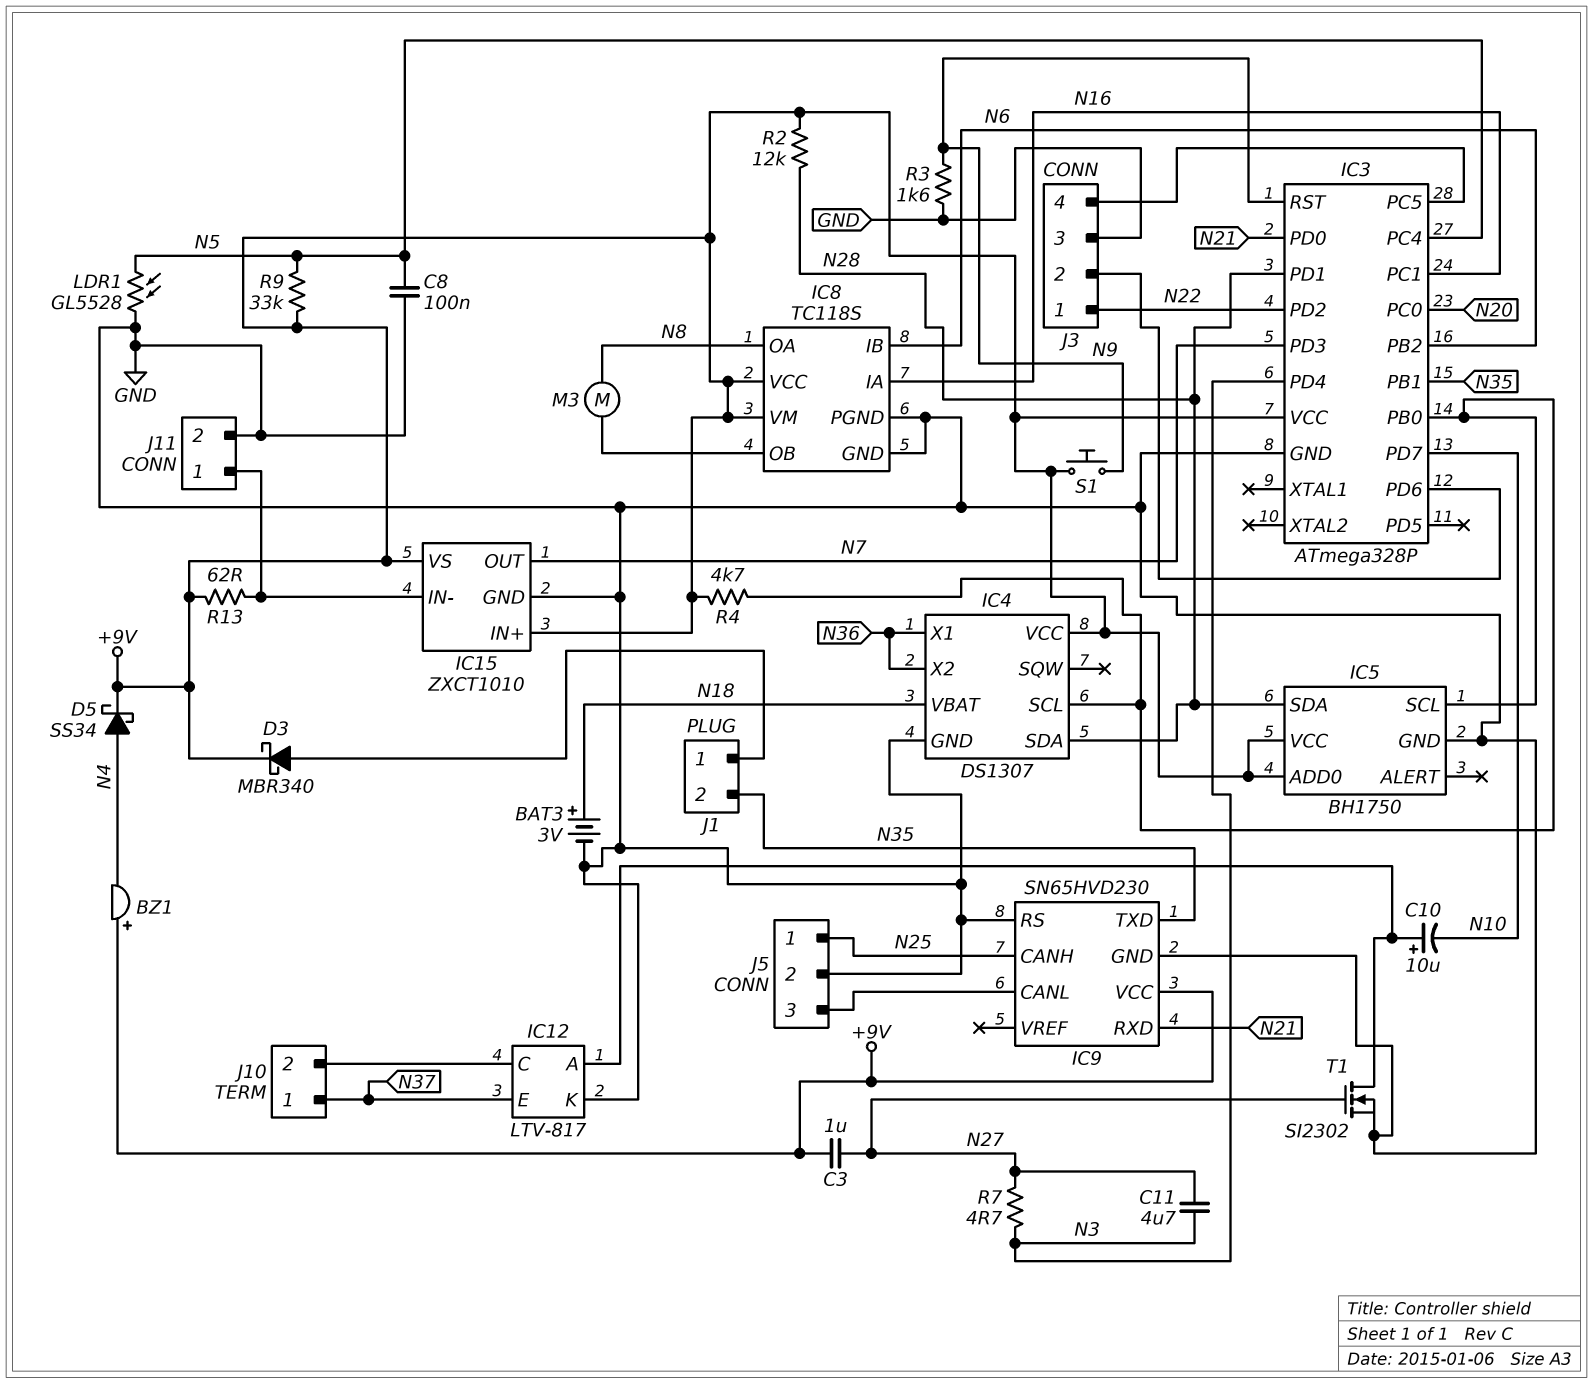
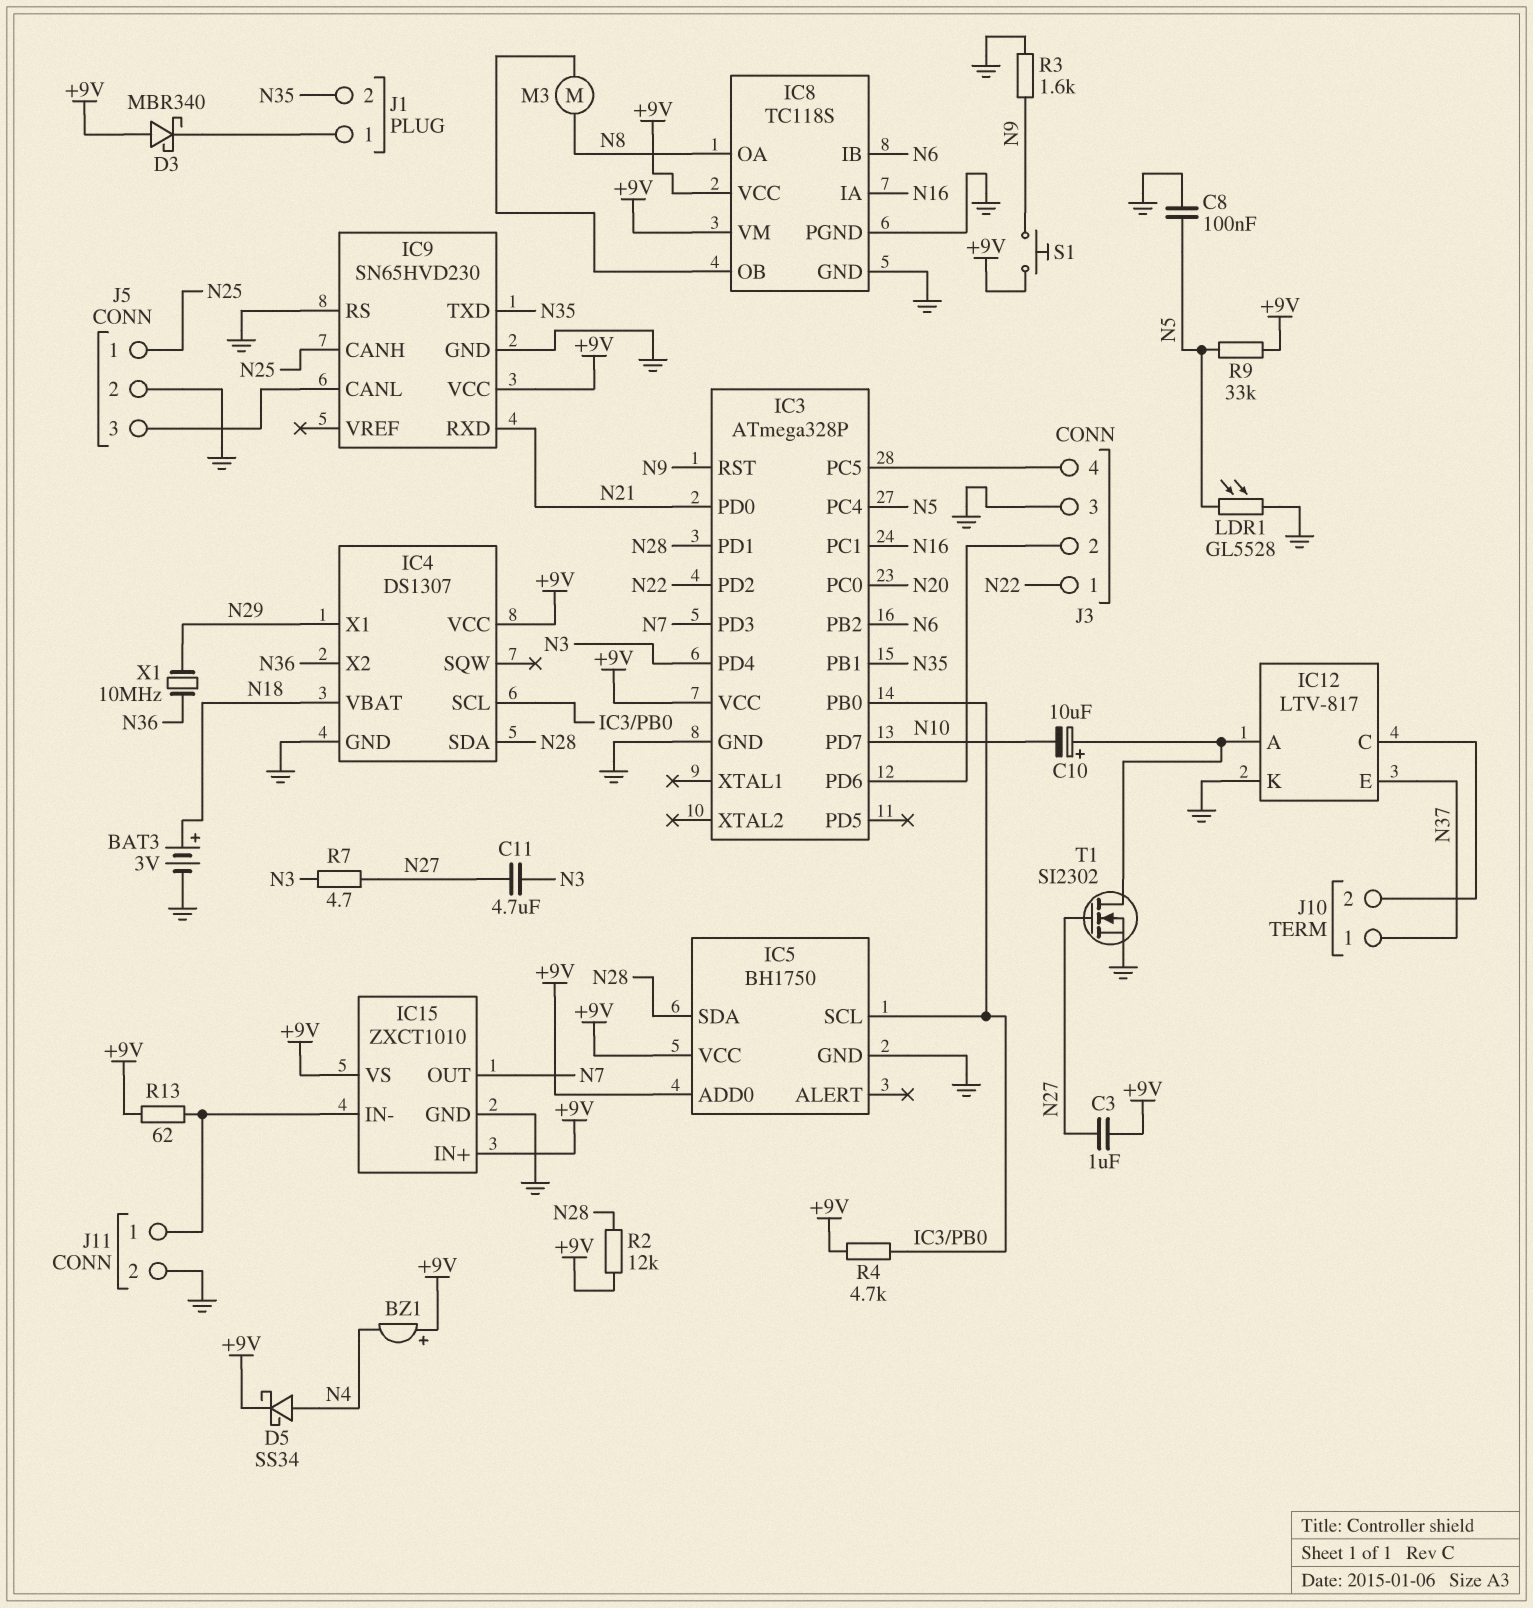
D3: schottky MBR340 (A J1/1, K +9V) -> schottky MBR340 (A +9V, K J1/1)
IC4 pin X1: N36 -> N29
X1: none -> 10MHz (N29, N36)

